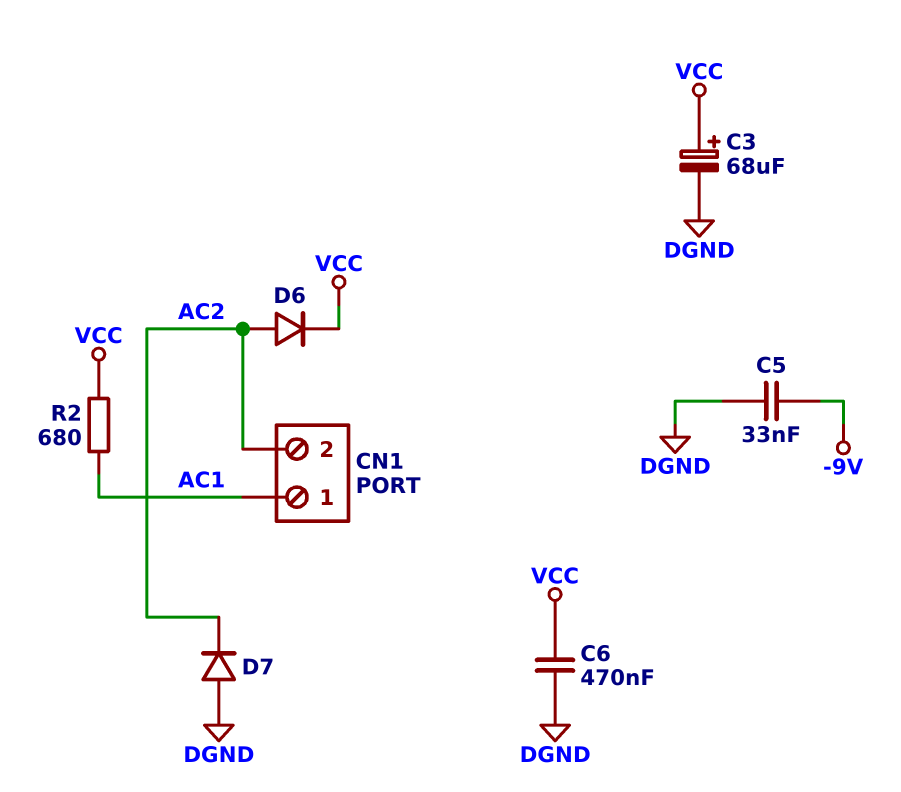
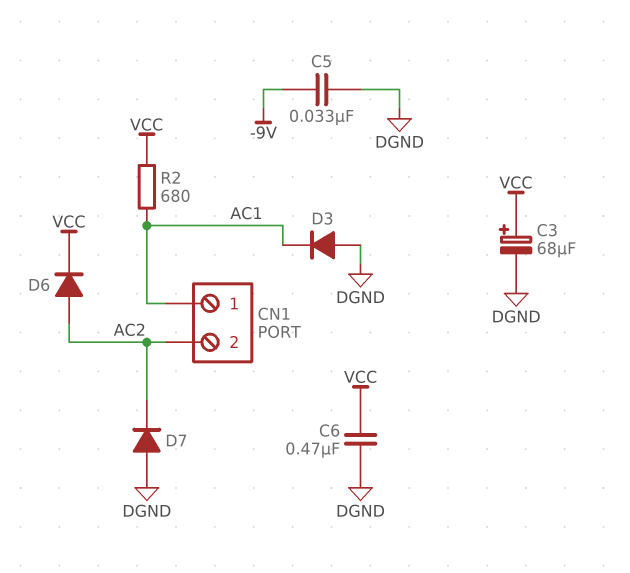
D3: none -> diode (A DGND, K AC1)

